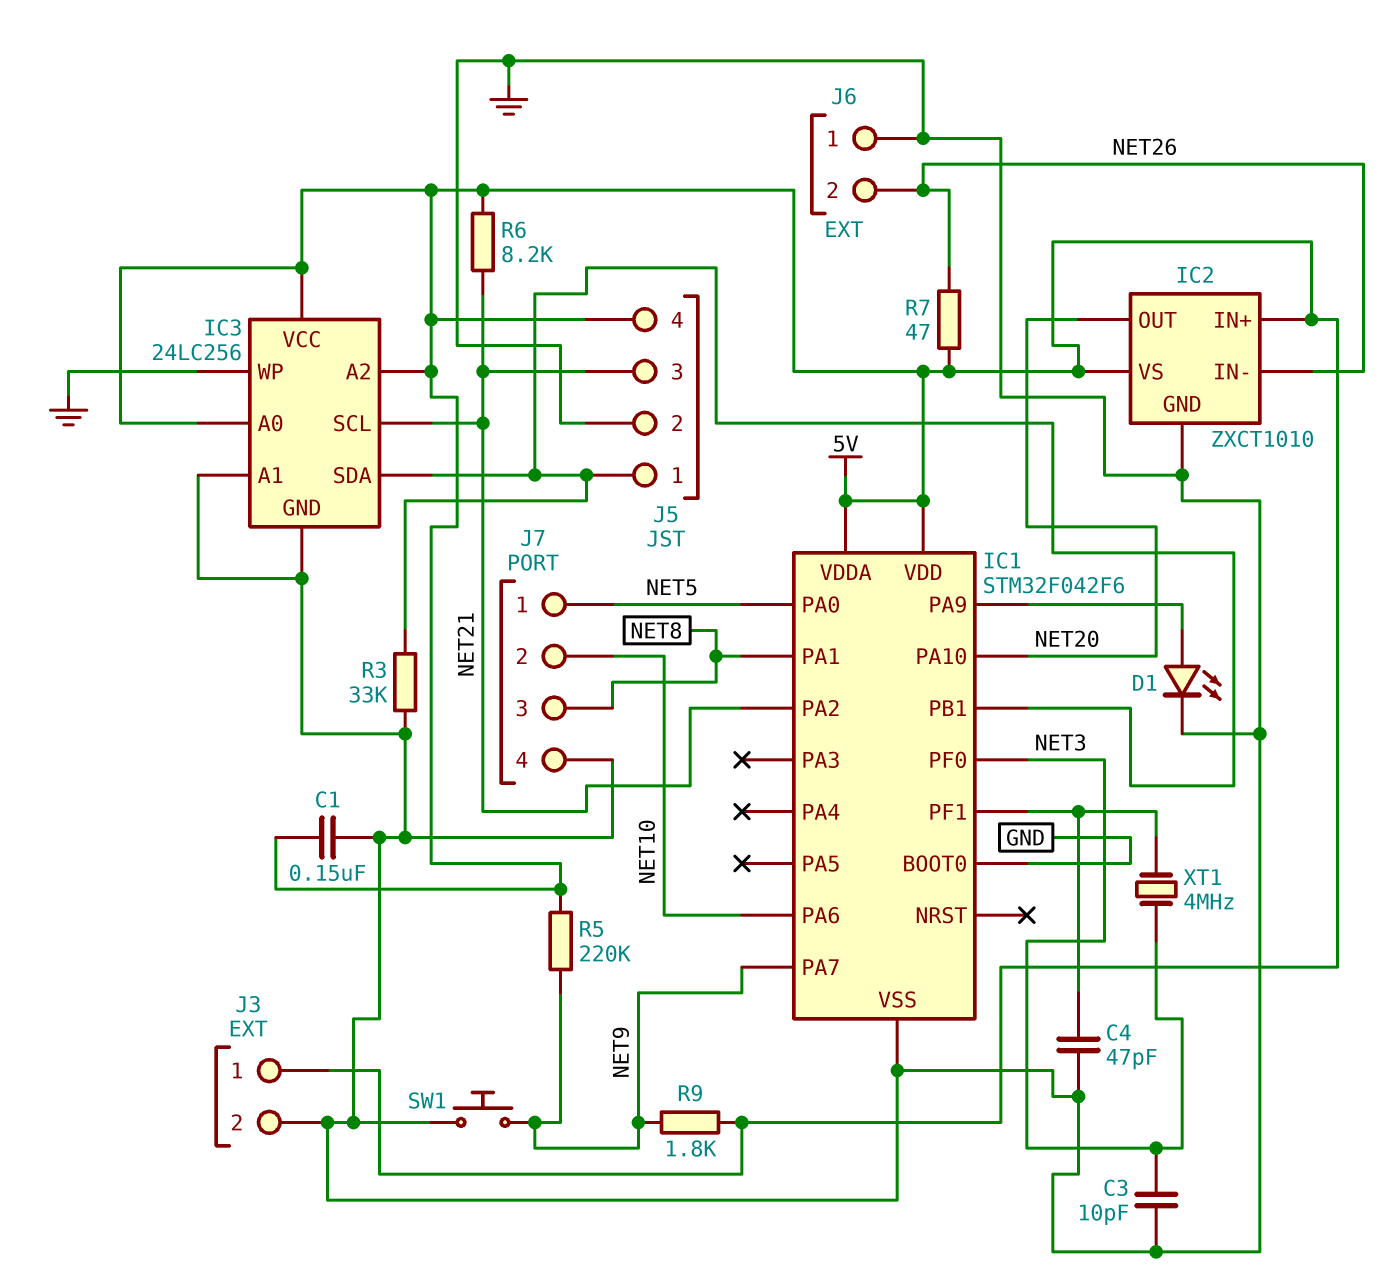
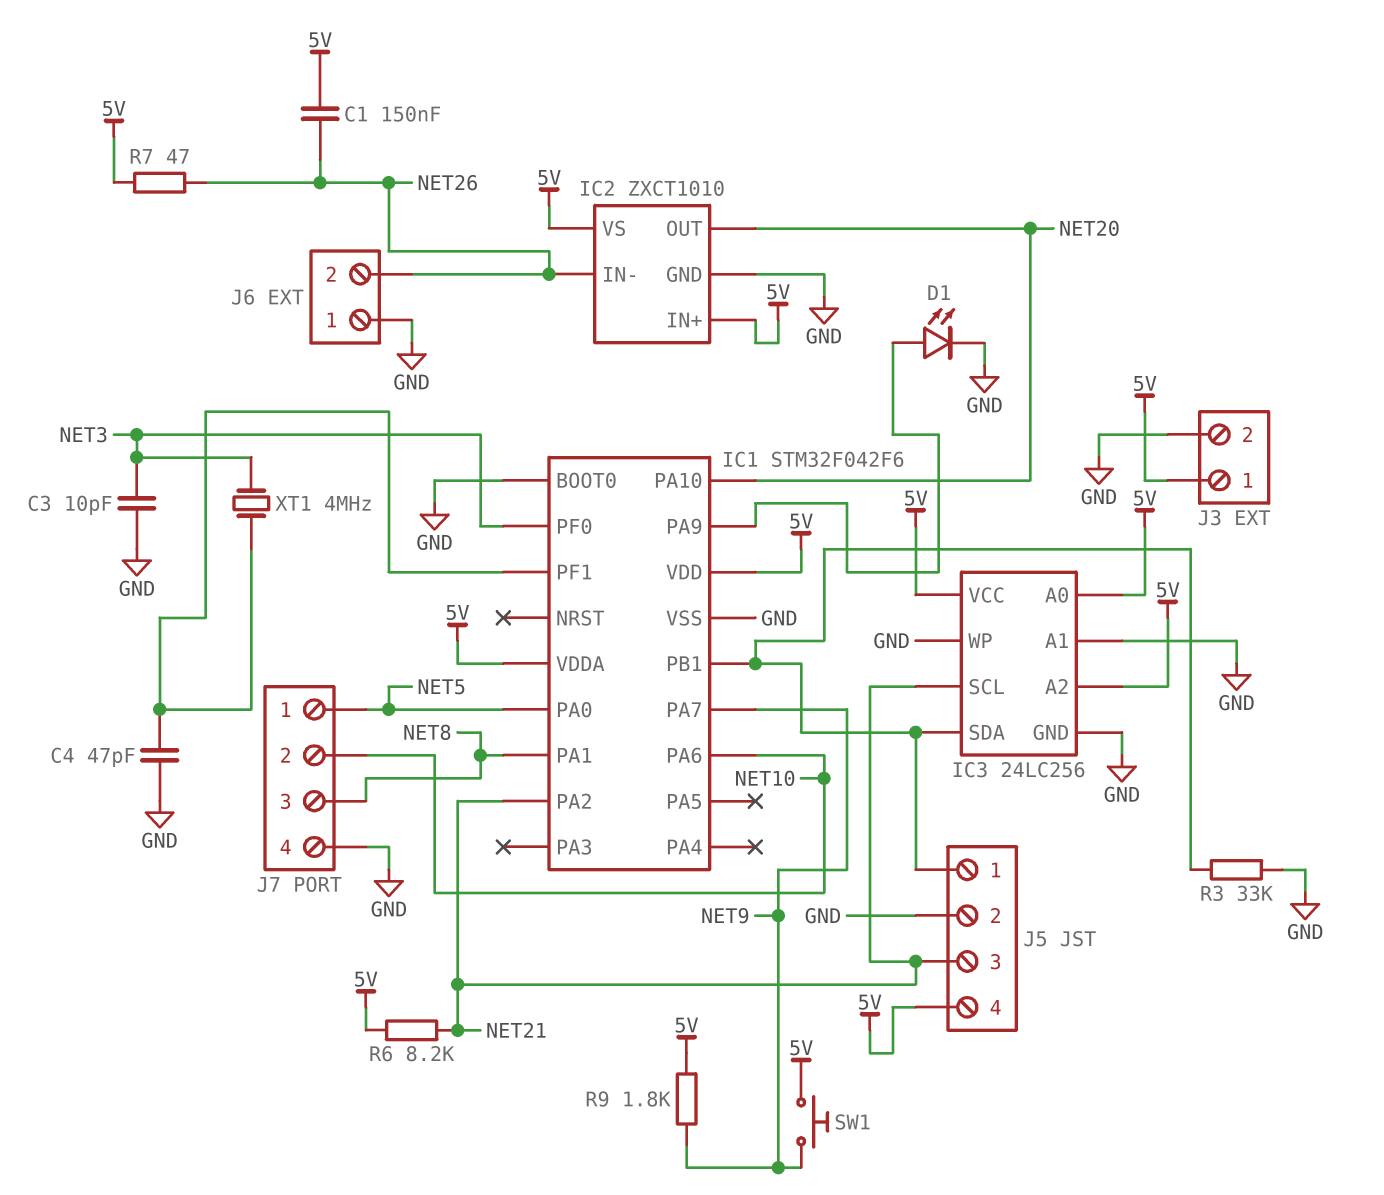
C1: 150nF (5V, GND) -> 150nF (5V, NET26)
R5: 220k (5V, NET9) -> none
SW1: button (GND, NET9) -> button (5V, NET9)

